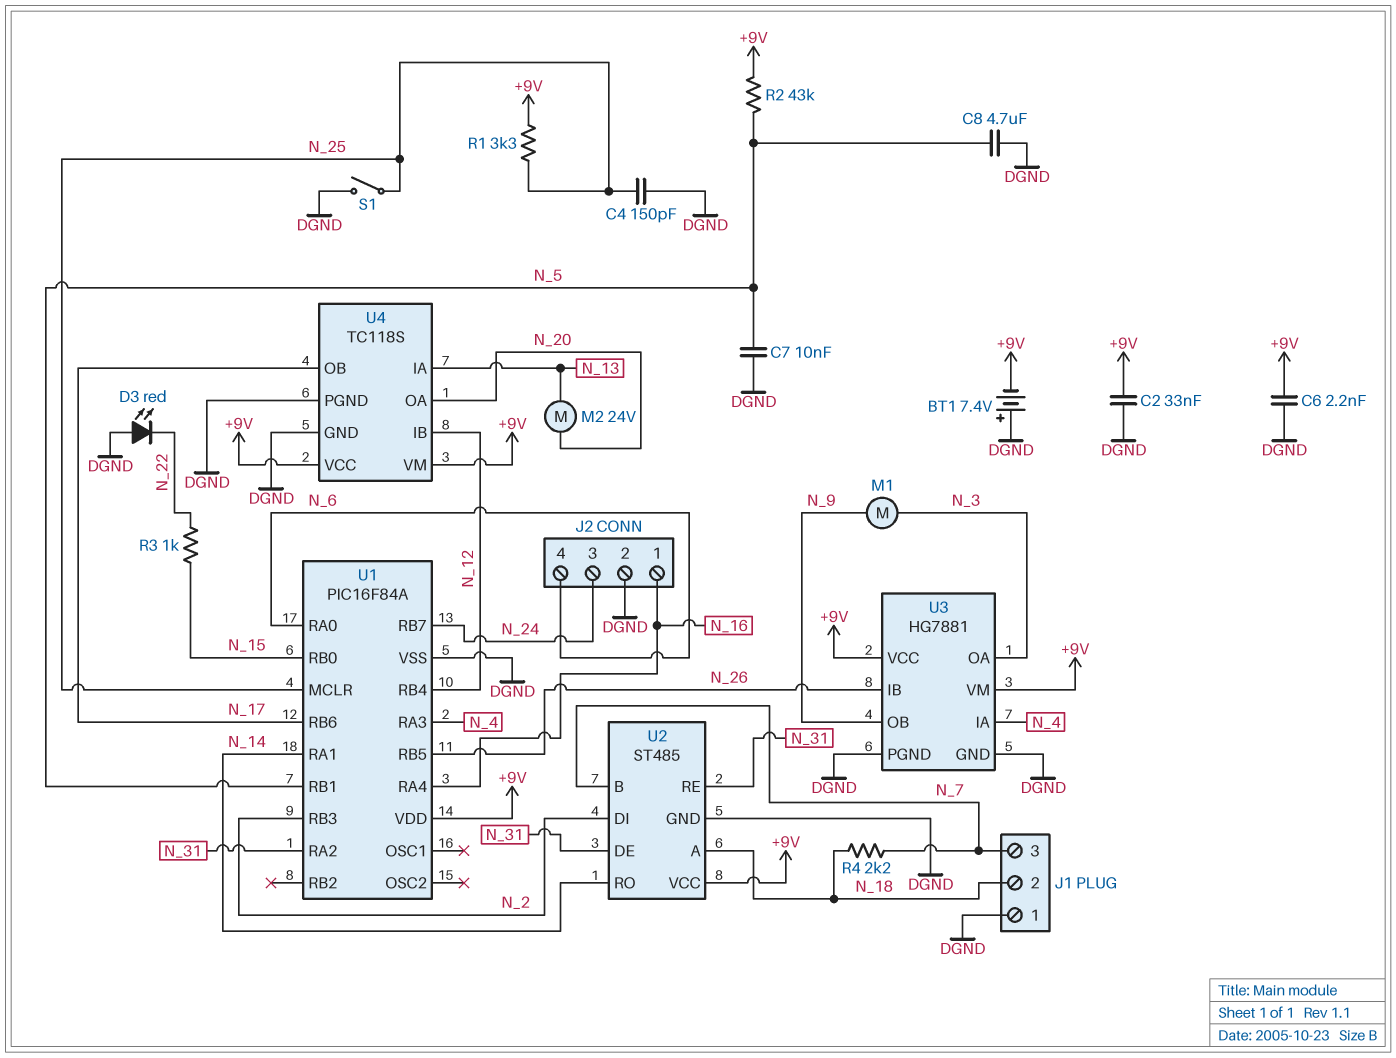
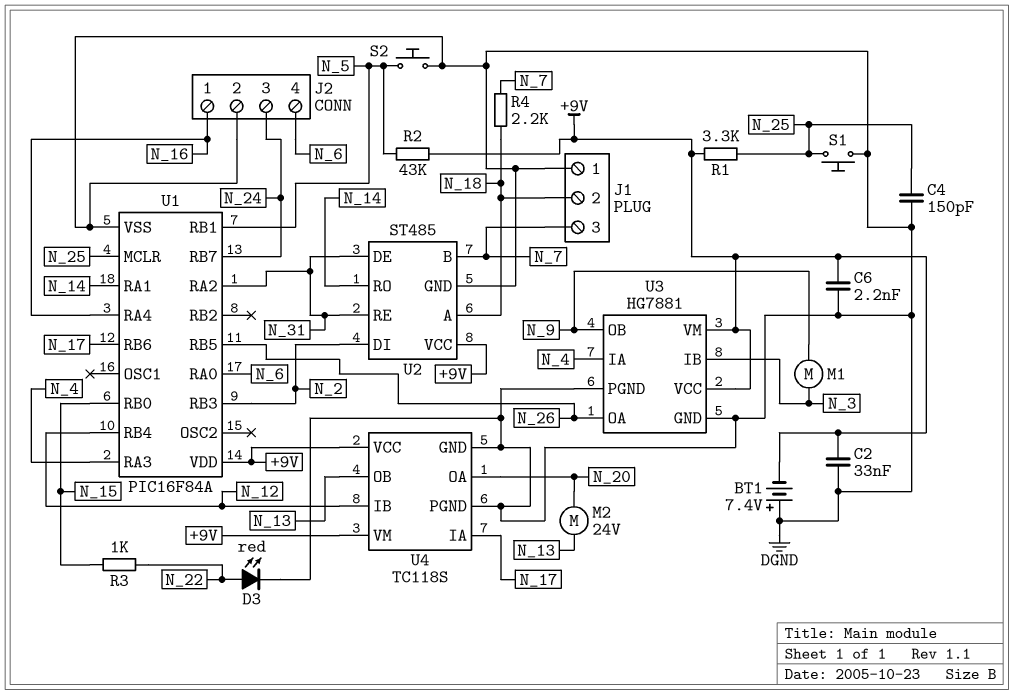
C7: 10nF (DGND, N_5) -> none
C8: 4.7uF (DGND, N_5) -> none
D3: LED red (A DGND, K N_22) -> LED red (A N_22, K DGND)
S1: switch (DGND, N_25) -> button (DGND, N_25)
S2: none -> button (DGND, N_5)
U3 pin IB: N_26 -> N_3
U3 pin OA: N_3 -> N_26
U4 pin IA: N_13 -> N_17
U4 pin OB: N_17 -> N_13

